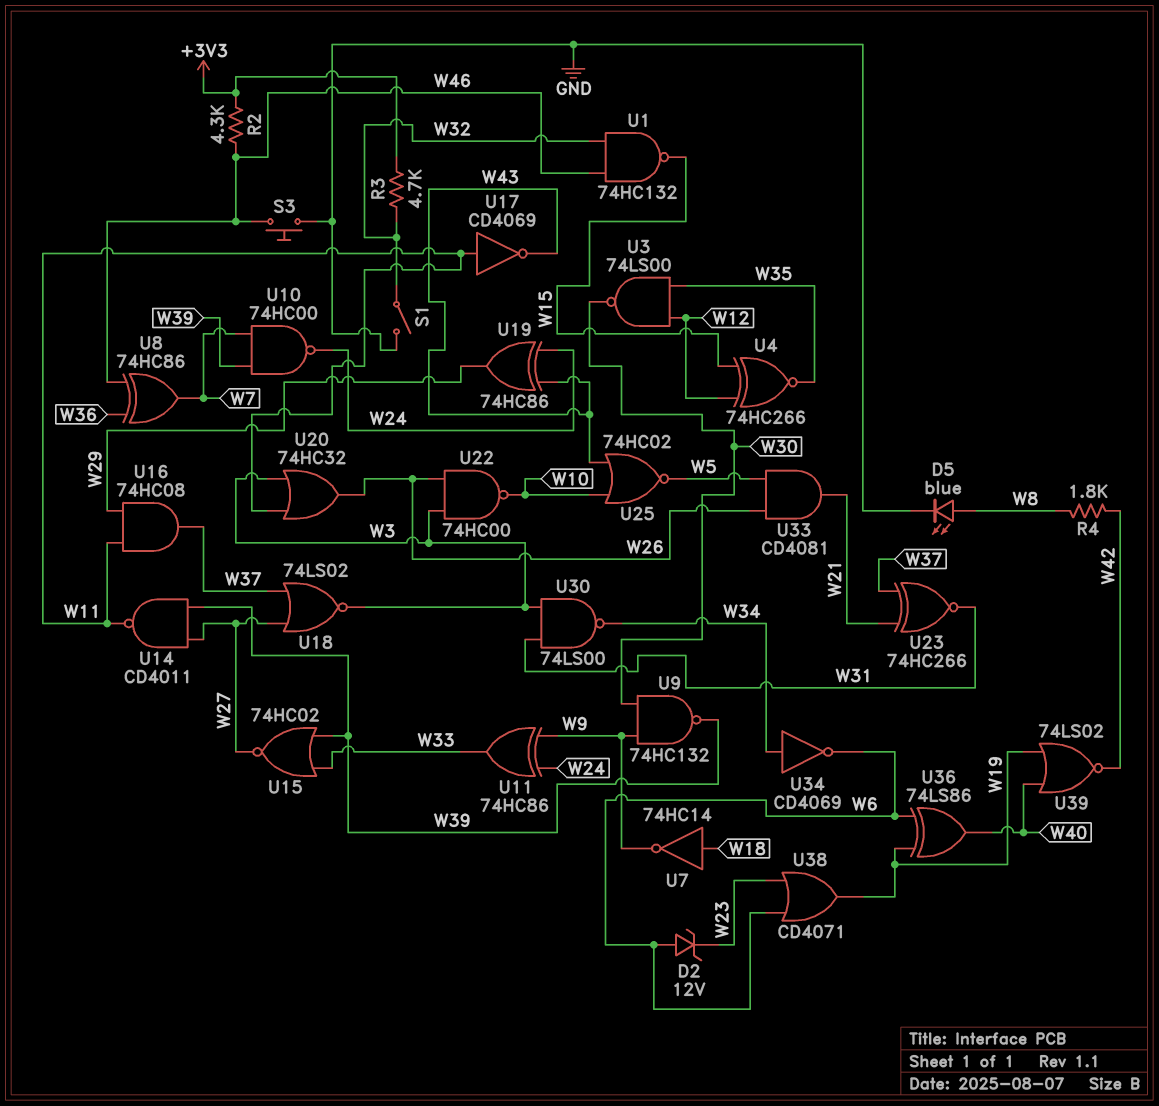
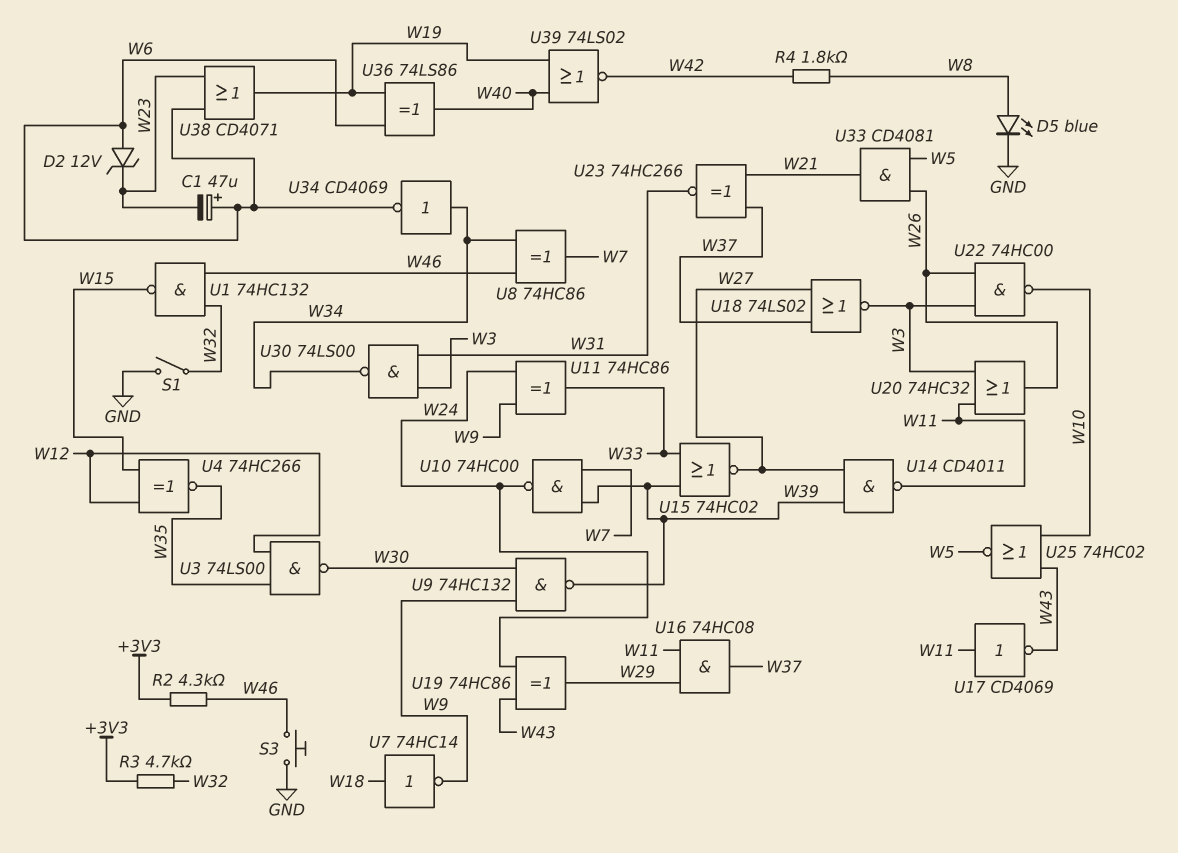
C1: none -> 47uF (plus W6, minus W23)
U8: XOR 74HC86 (in W36, in W46, out W7) -> XOR 74HC86 (in W34, in W46, out W7)

